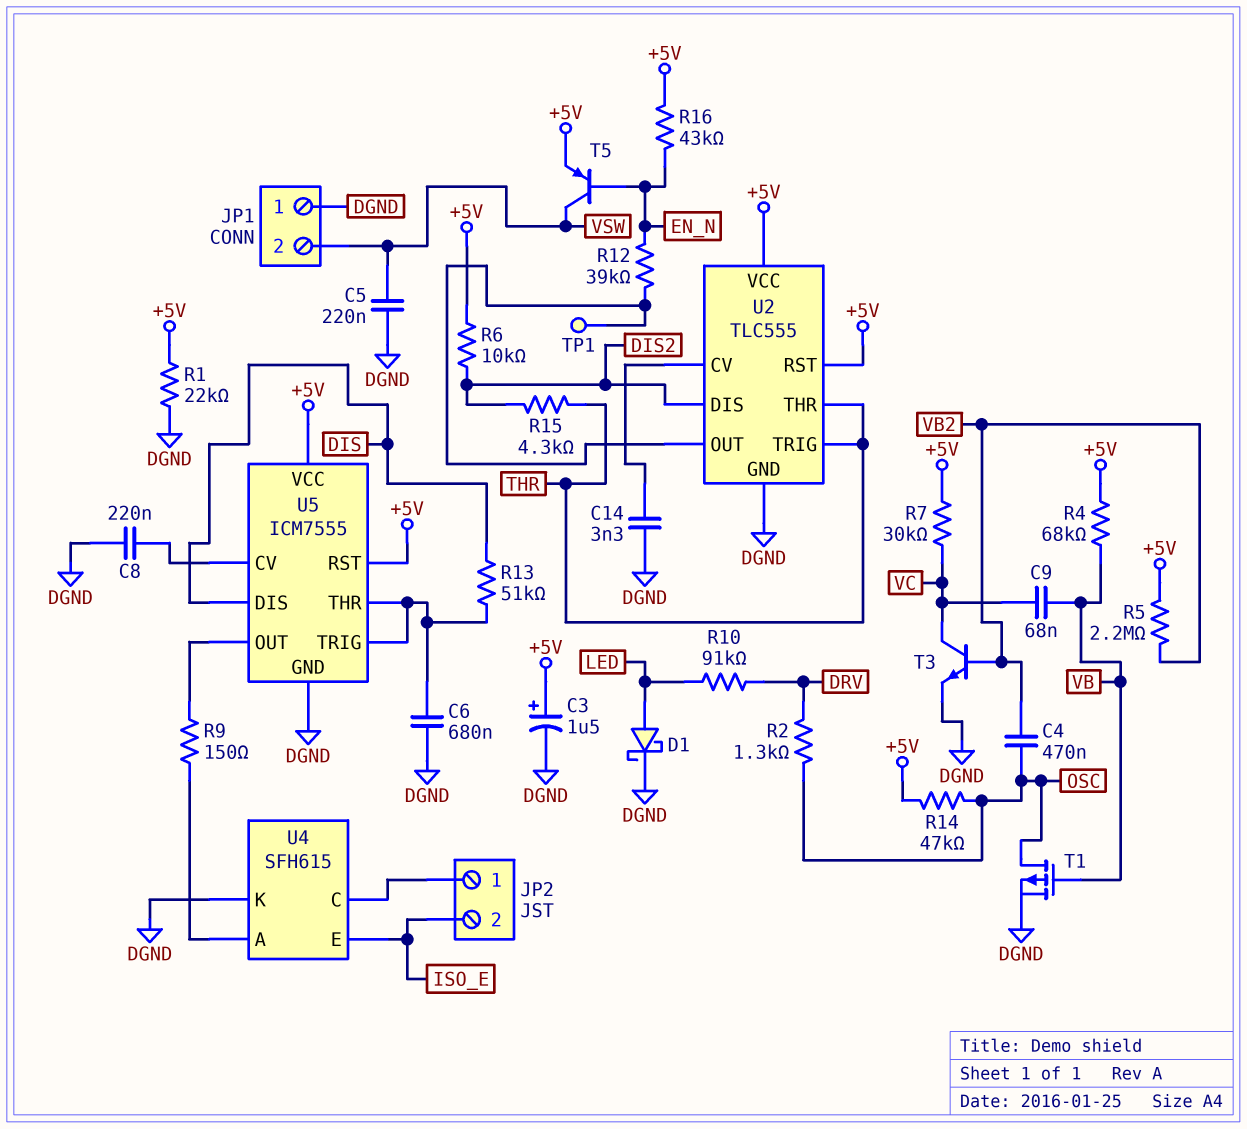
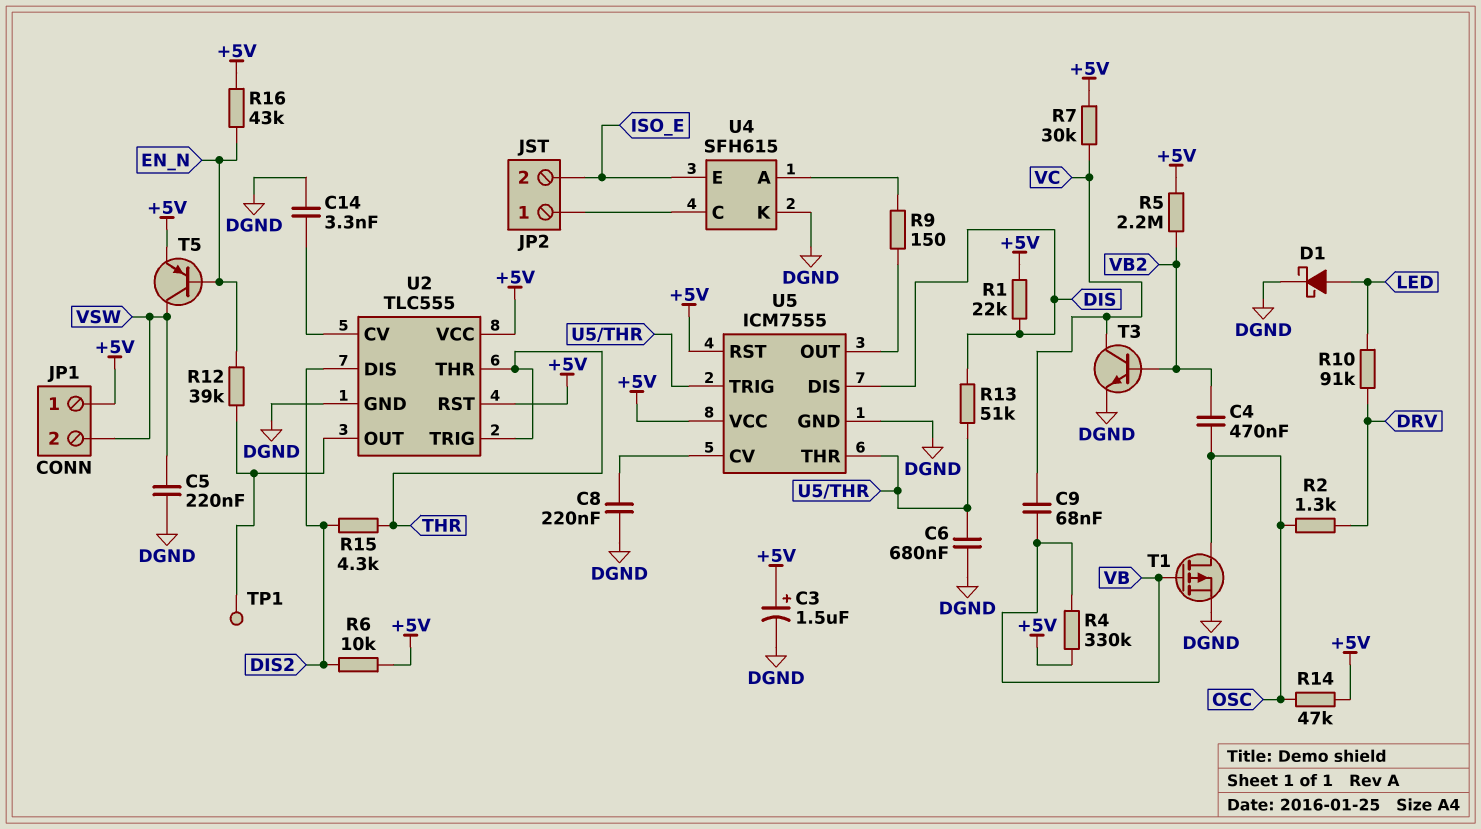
JP1 pin 1: DGND -> +5V
R1: 22k (+5V, DGND) -> 22k (+5V, DIS)
R4: 68k (+5V, VB) -> 330k (+5V, VB)

